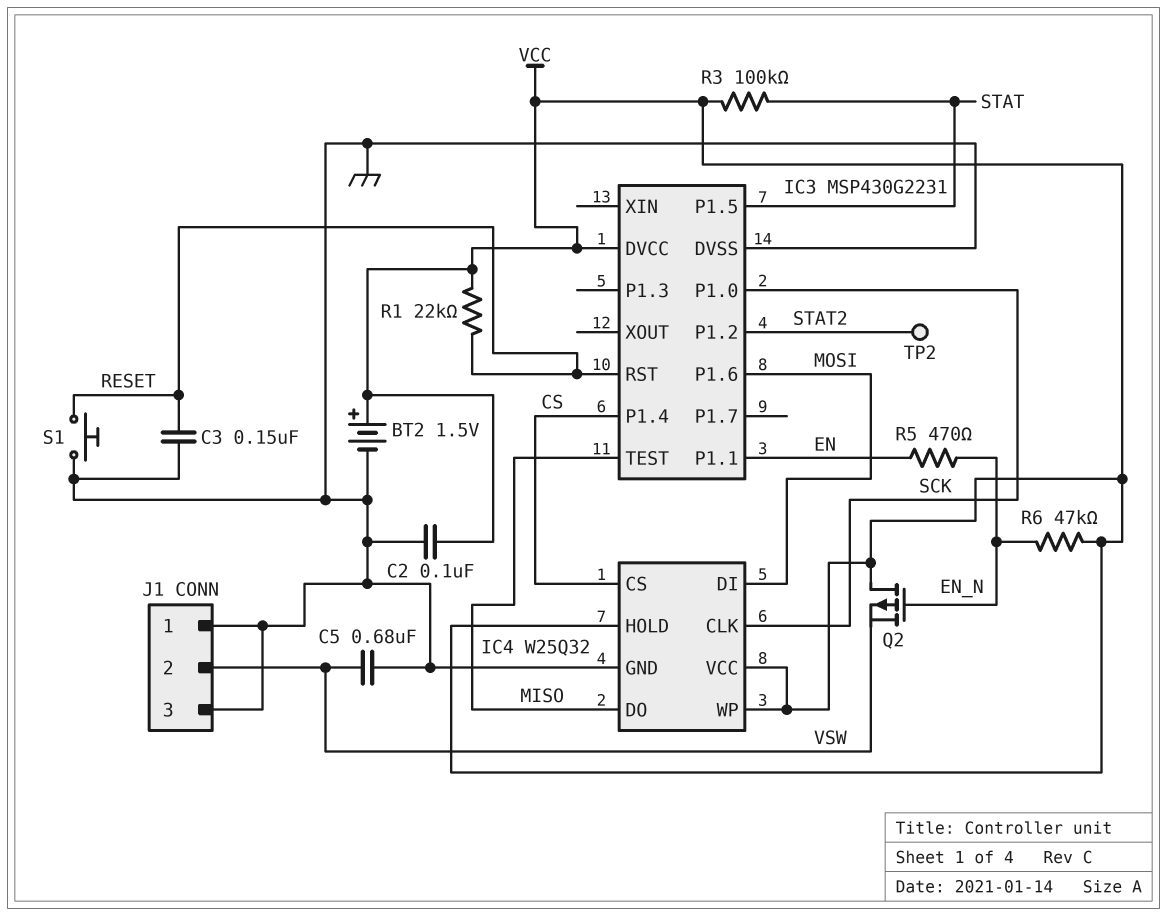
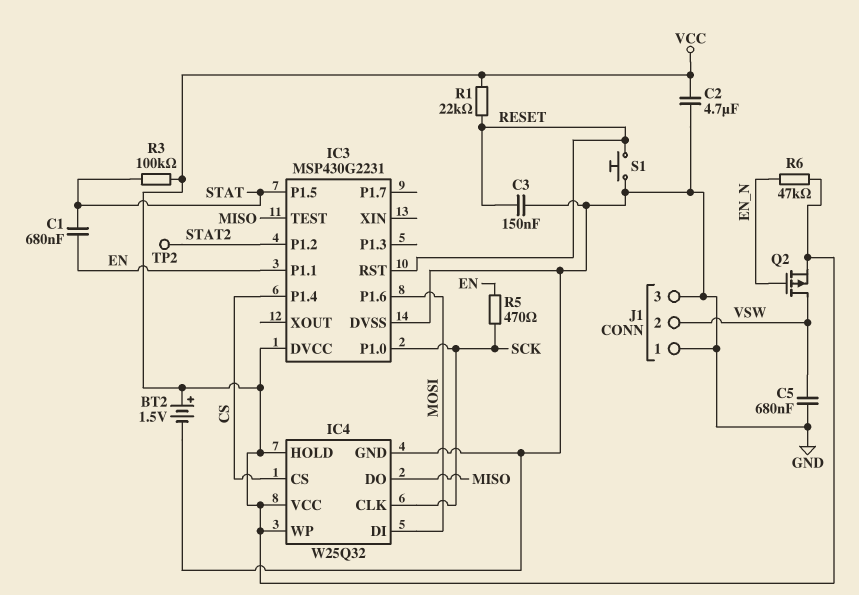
C1: none -> 680nF (EN, STAT)
C2: 100nF (GND, VCC) -> 4.7uF (GND, VCC)
Q2: PMOS (G EN_N, D VCC, S VSW) -> PMOS (G EN_N, D VSW, S VCC)
R5: 470 (EN, EN_N) -> 470 (EN, SCK)

